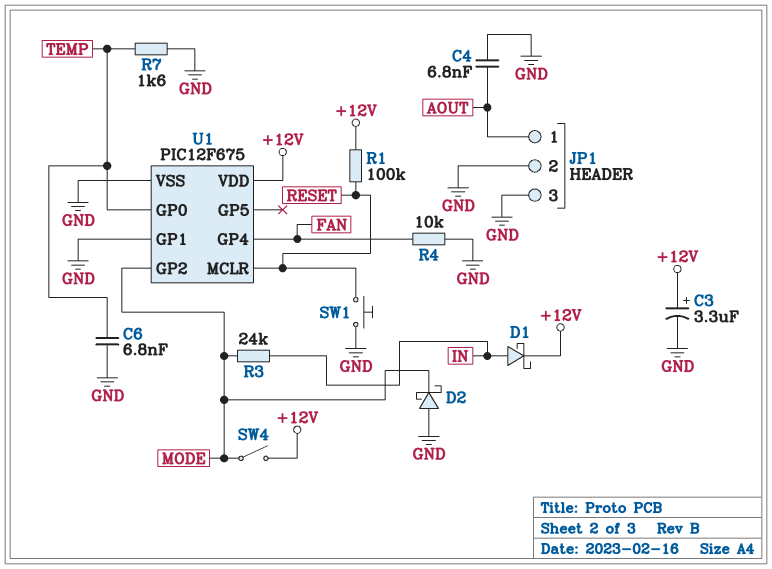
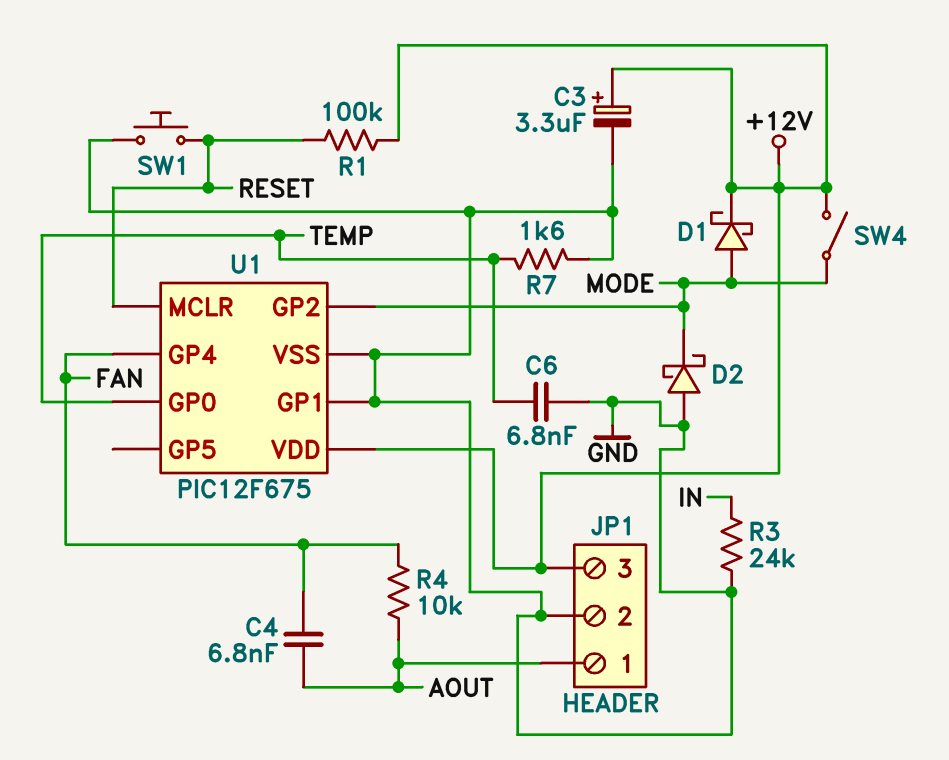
C4: 6.8nF (AOUT, GND) -> 6.8nF (AOUT, FAN)
D1: schottky (A IN, K +12V) -> schottky (A MODE, K +12V)
JP1 pin 3: GND -> +12V
R3: 24k (IN, MODE) -> 24k (GND, IN)
R4: 10k (FAN, GND) -> 10k (AOUT, FAN)

